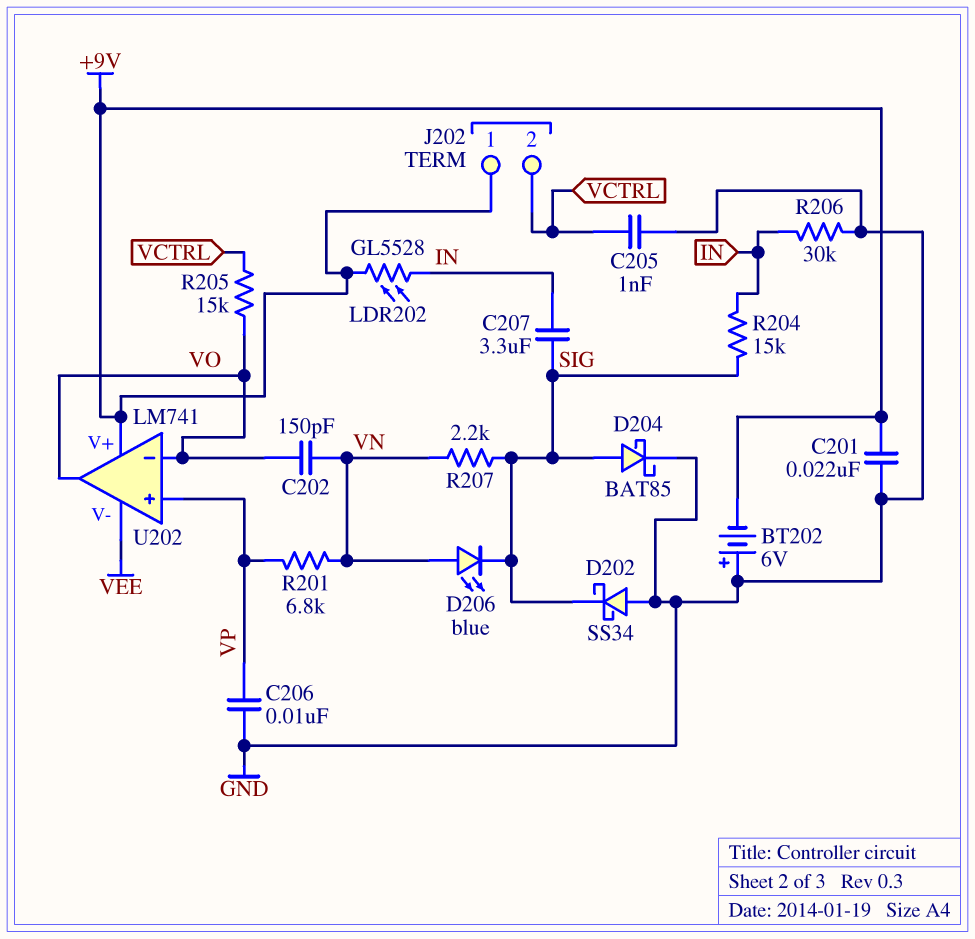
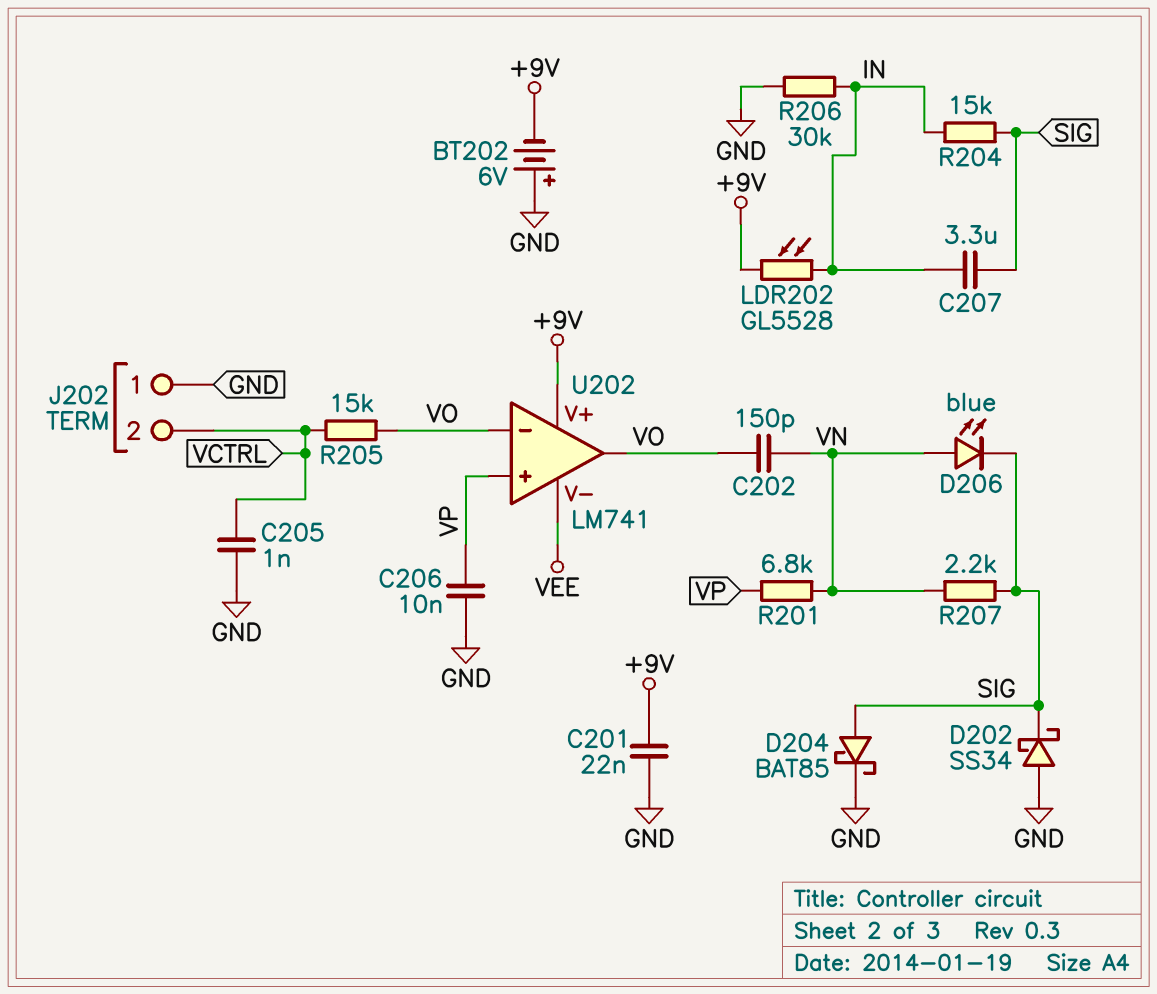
J202 pin 1: +9V -> GND

